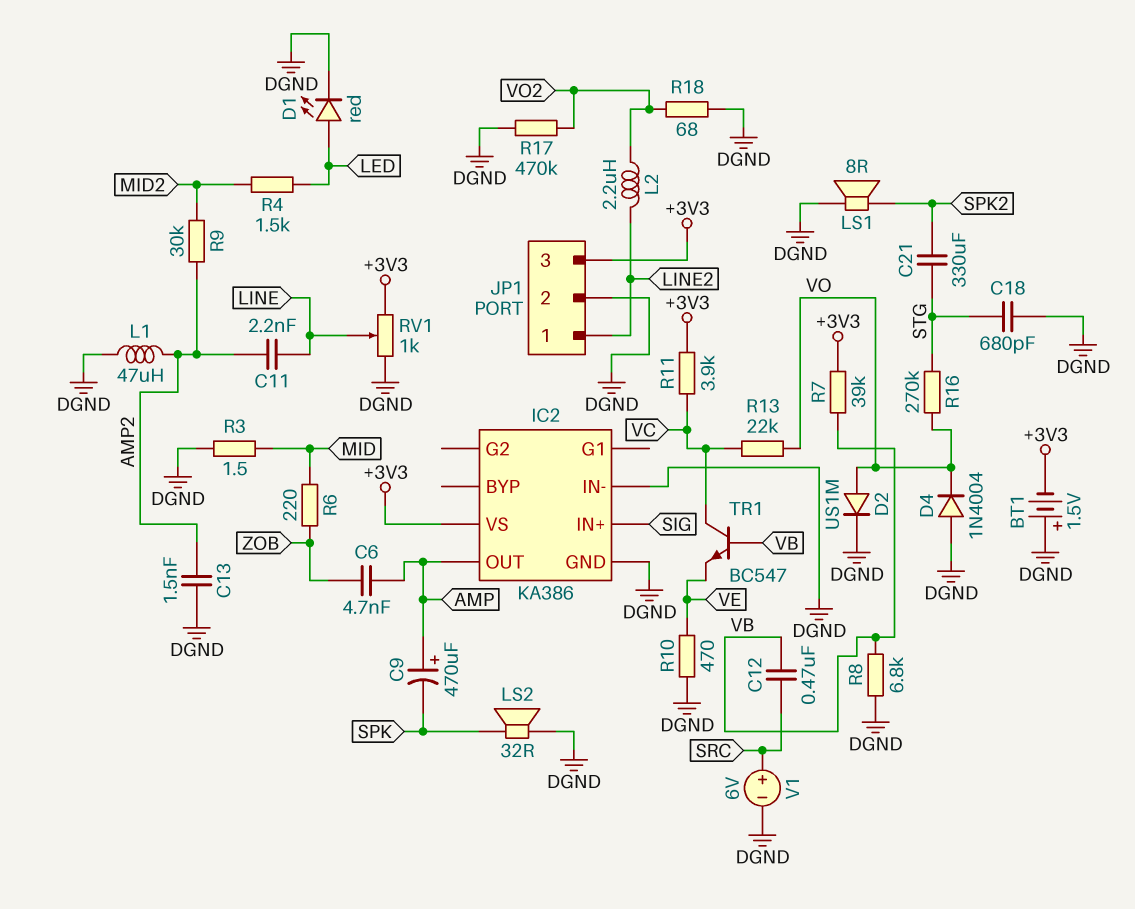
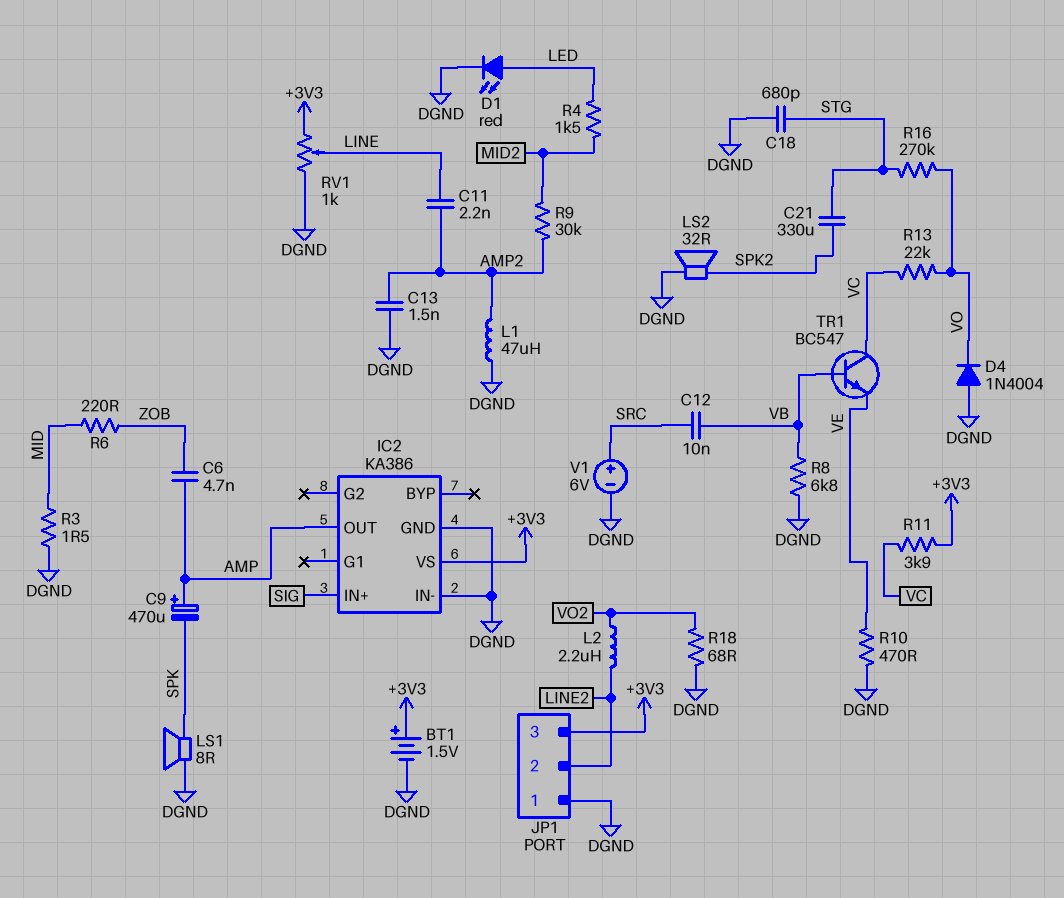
BT1: 1.5V (plus DGND, minus +3V3) -> 1.5V (plus +3V3, minus DGND)
C12: 470nF (SRC, VB) -> 10nF (SRC, VB)
D2: diode US1M (A VO, K DGND) -> none
JP1 pin 1: LINE2 -> DGND
JP1 pin 2: DGND -> LINE2
LS1: speaker 8R (DGND, SPK2) -> speaker 8R (DGND, SPK)
LS2: speaker 32R (DGND, SPK) -> speaker 32R (DGND, SPK2)
R7: 39k (+3V3, VB) -> none
R17: 470k (DGND, VO2) -> none

